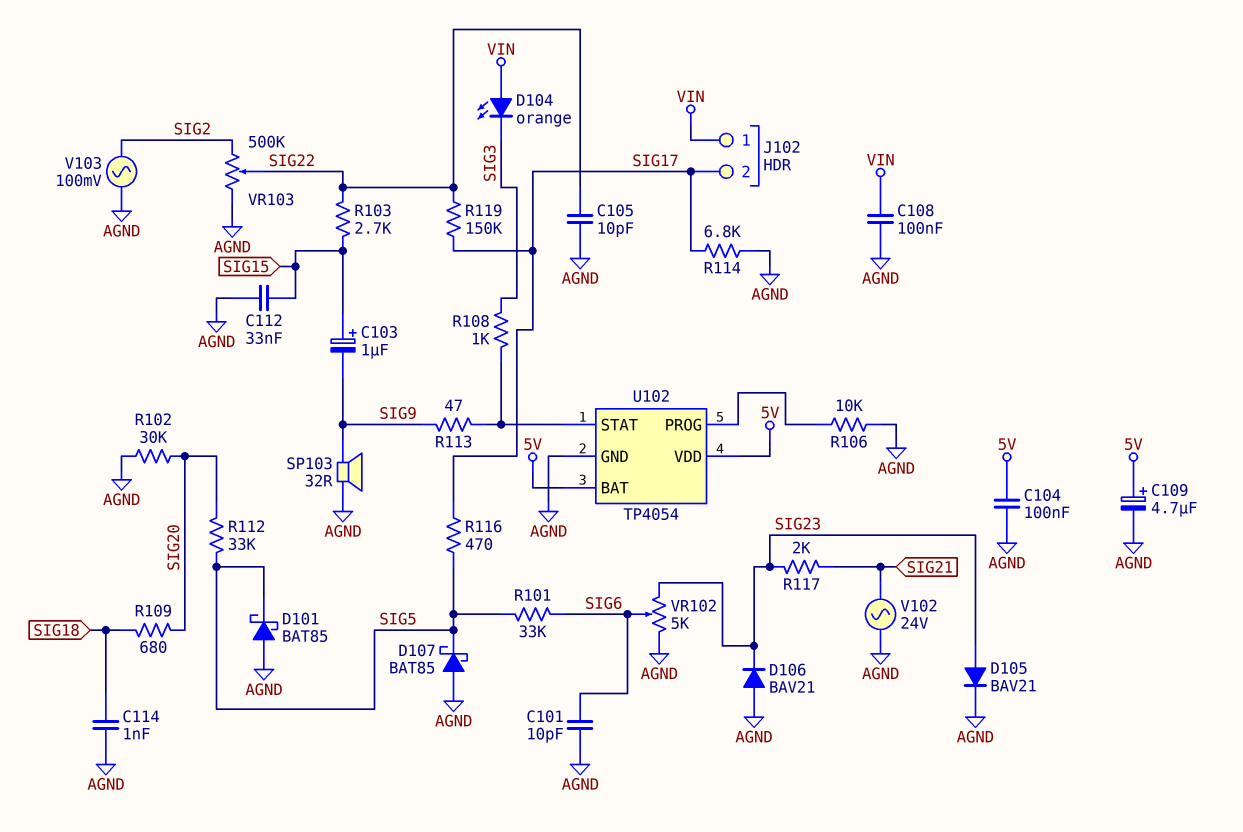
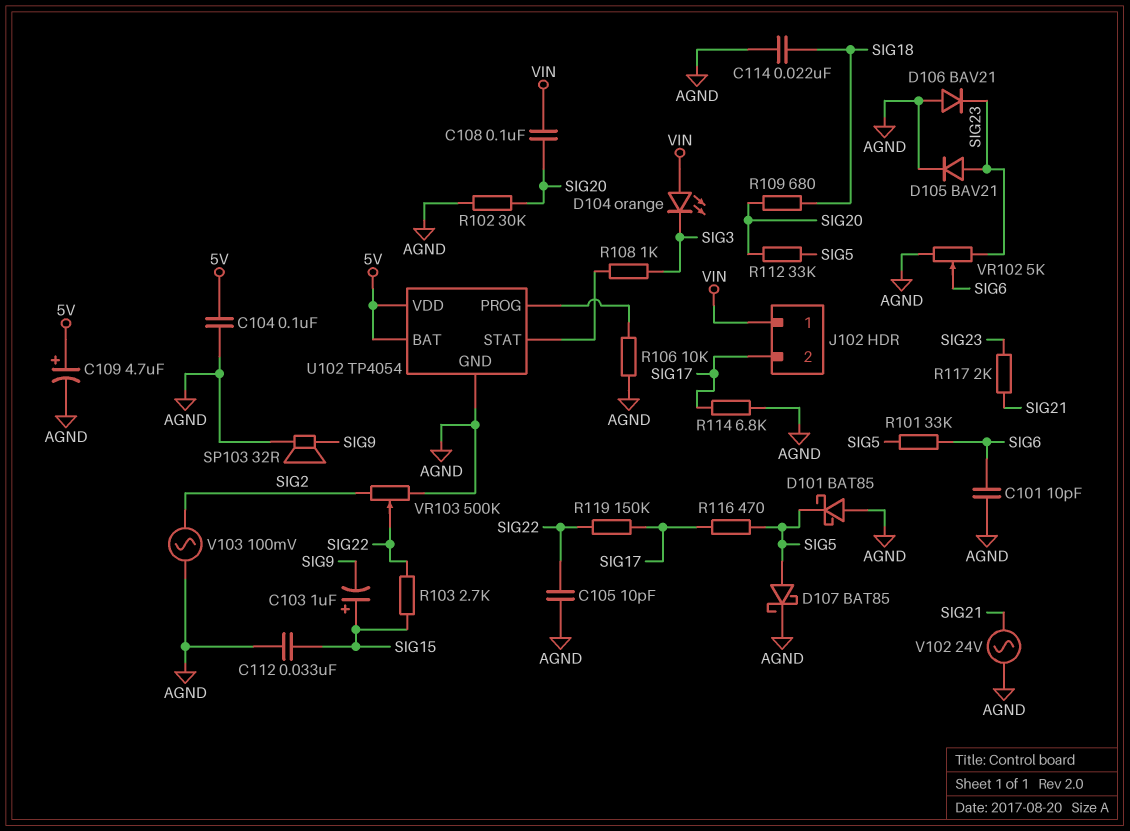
C108: 100nF (AGND, VIN) -> 100nF (SIG20, VIN)
C114: 1nF (AGND, SIG18) -> 22nF (AGND, SIG18)
D107: schottky BAT85 (A AGND, K SIG5) -> schottky BAT85 (A SIG5, K AGND)
R113: 47 (SIG9, U102/STAT) -> none

